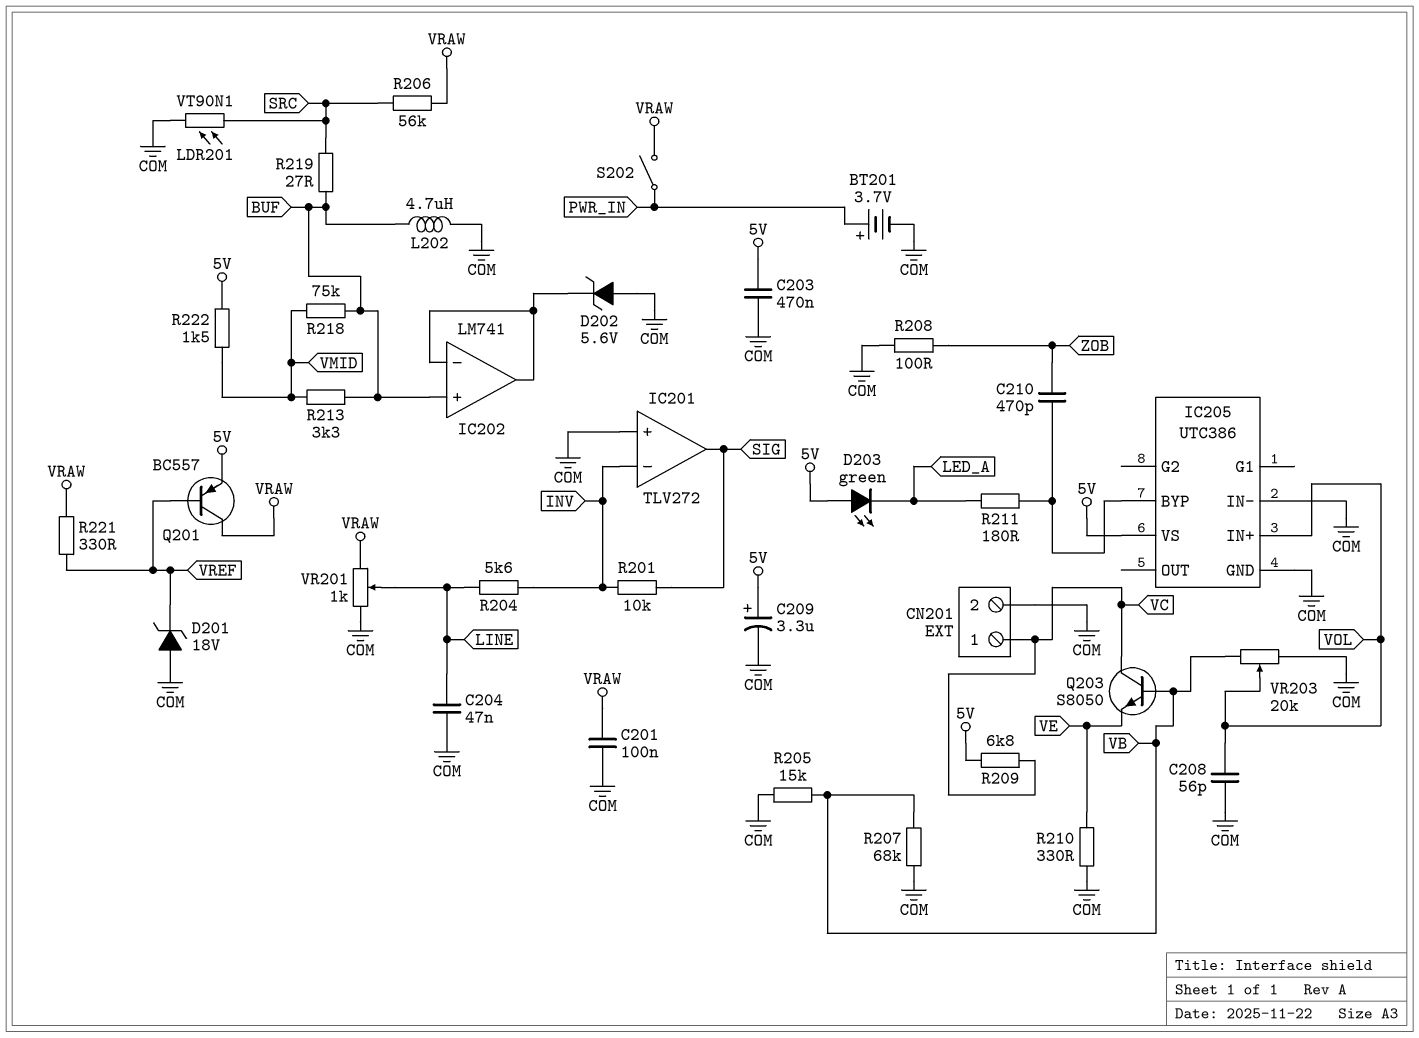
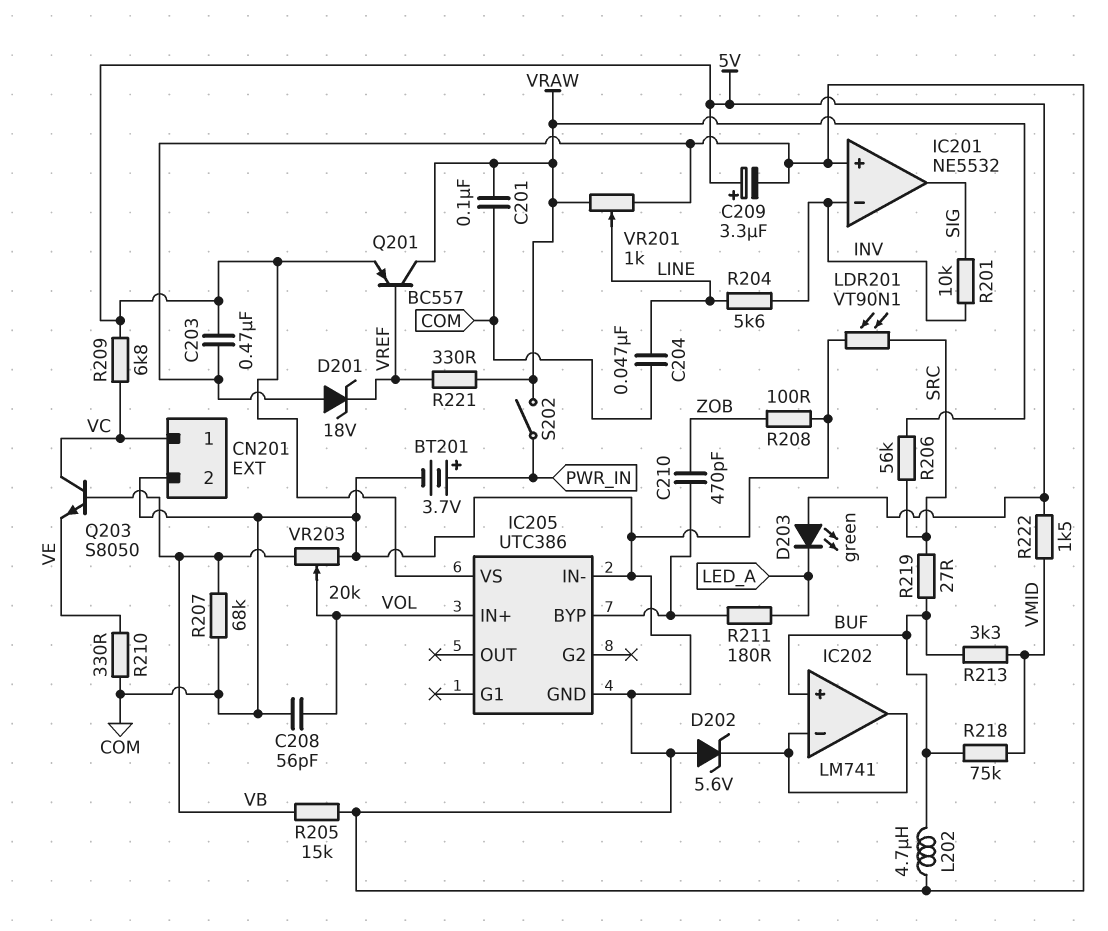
IC201: TLV272 -> NE5532

